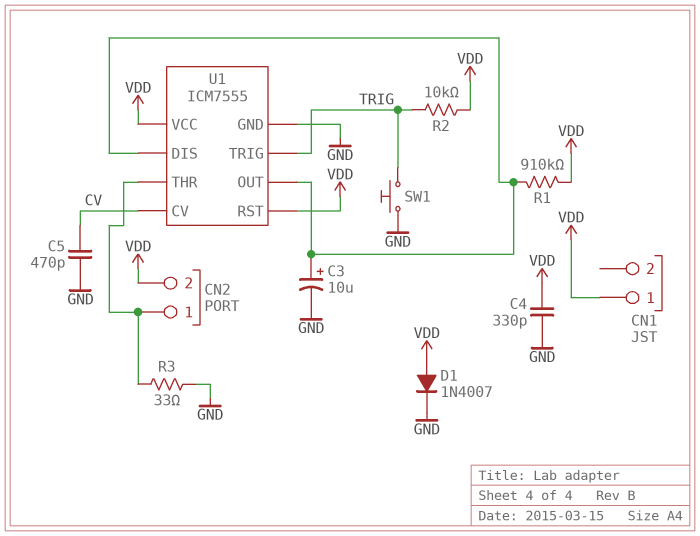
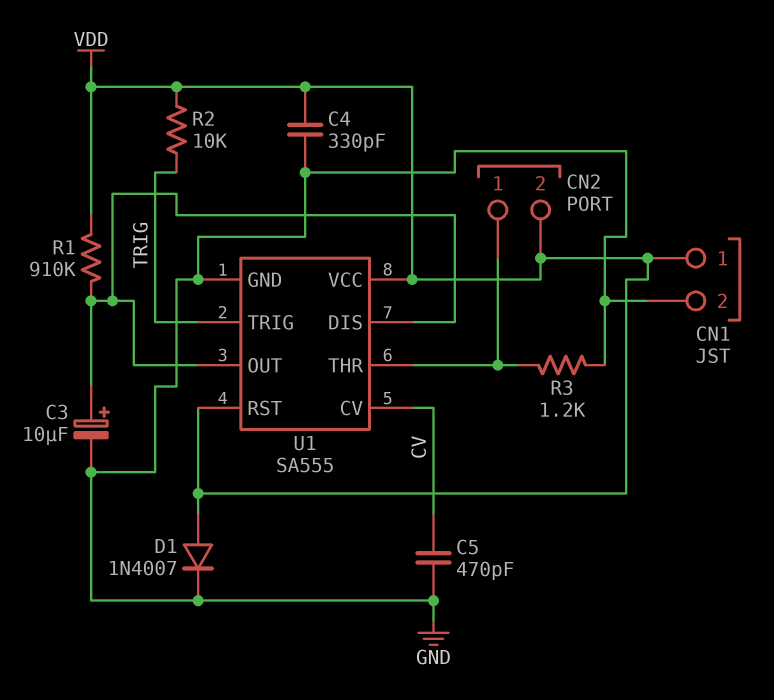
CN1 pin 2: none -> GND
R3: 33 (CN2/1, GND) -> 1.2k (CN2/1, GND)
SW1: button (GND, TRIG) -> none
U1: ICM7555 -> SA555

